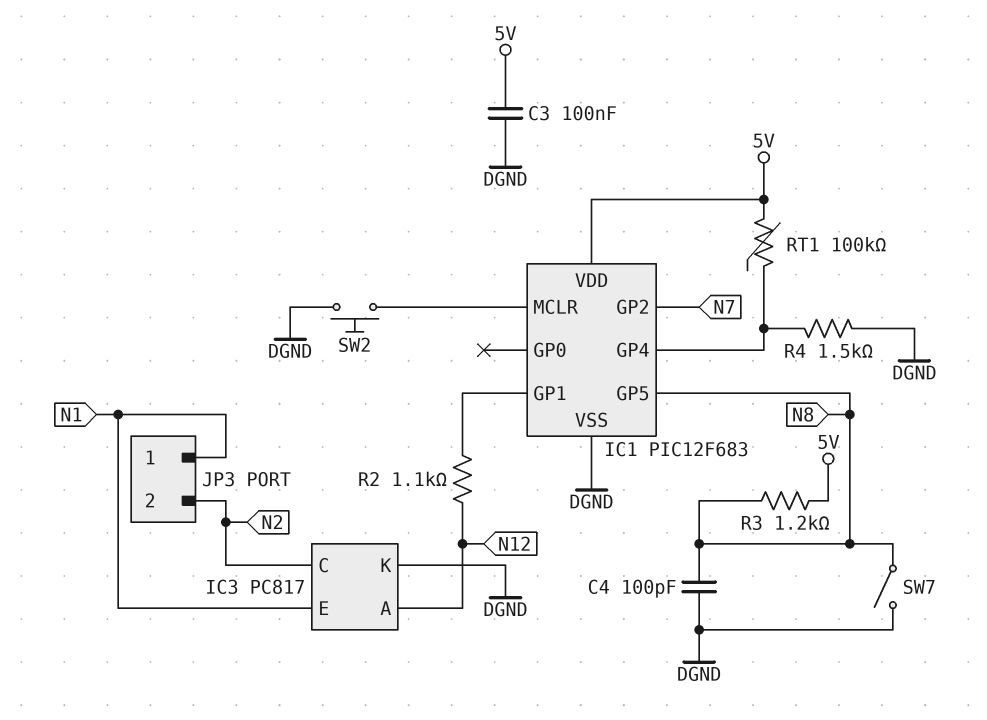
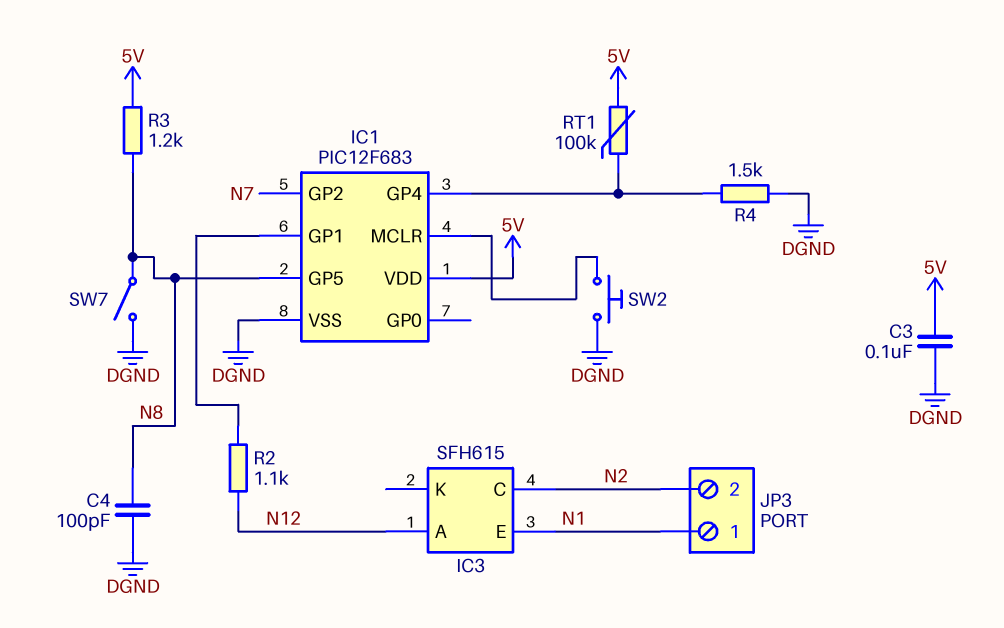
IC3: PC817 -> SFH615
IC3 pin K: DGND -> none

